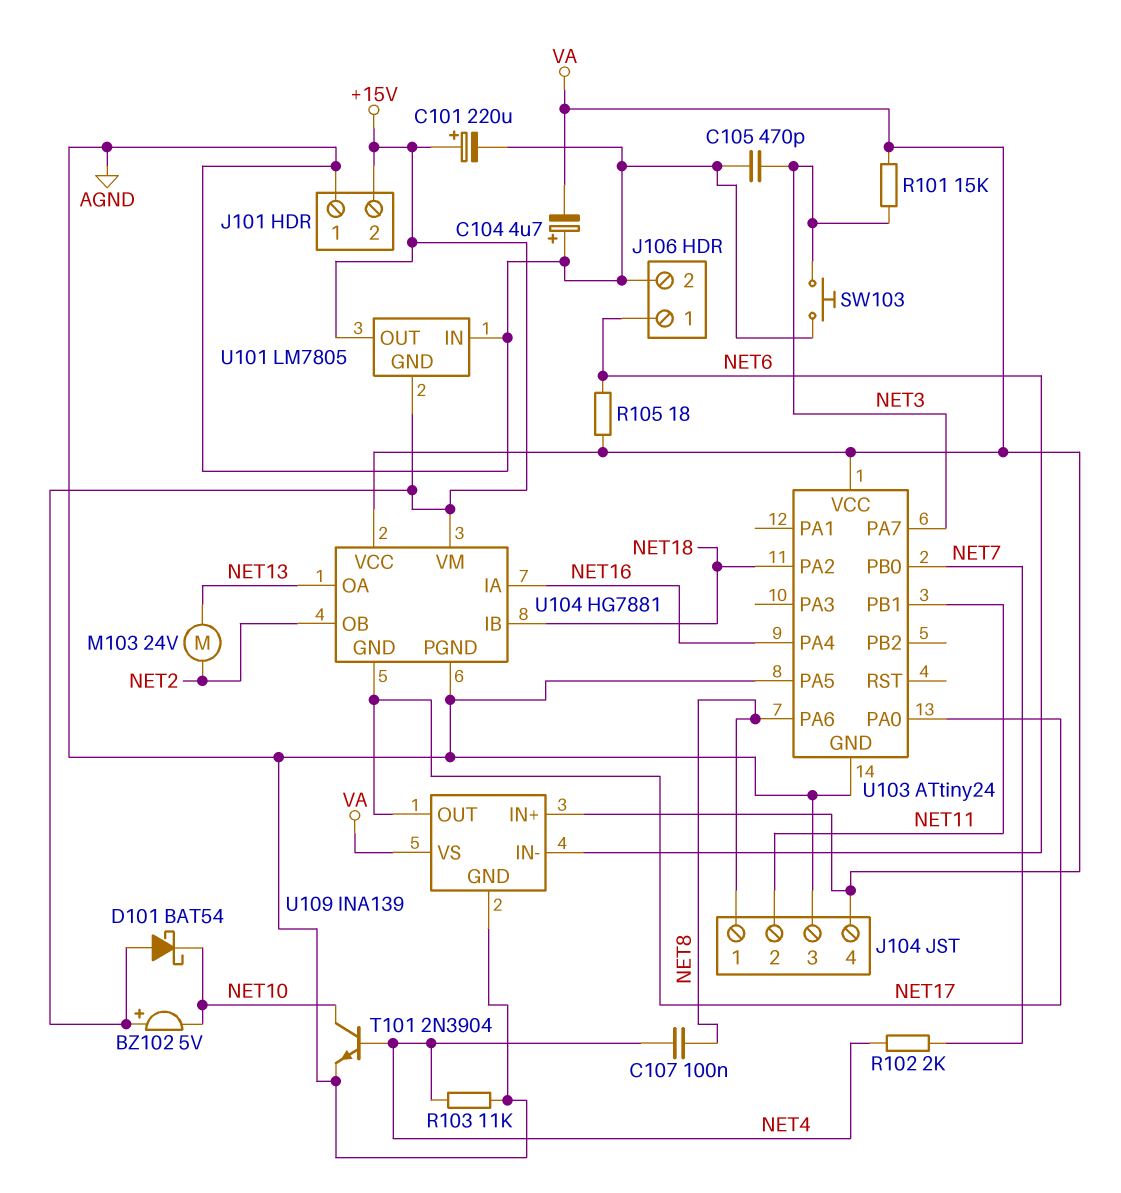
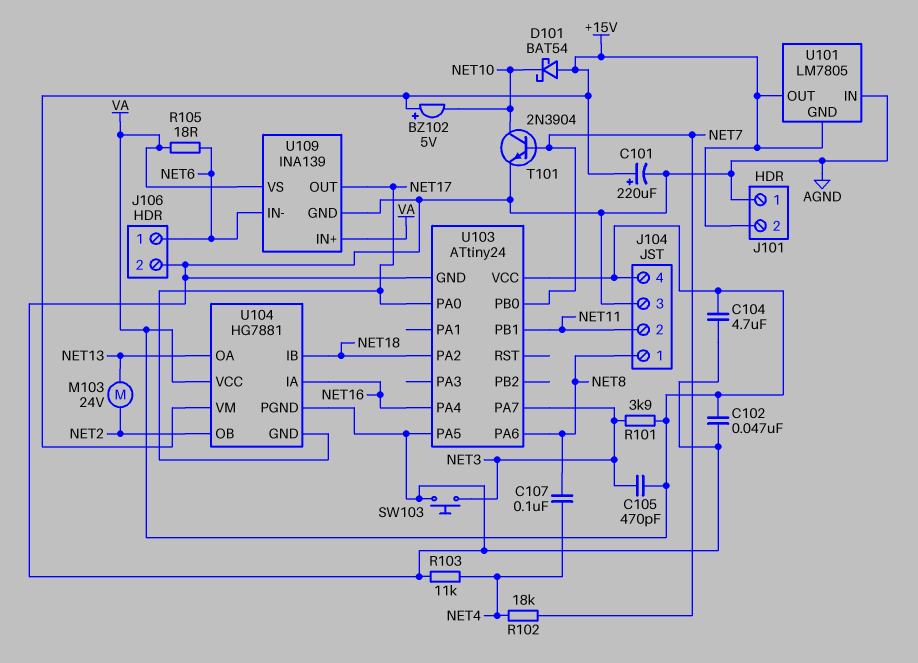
C102: none -> 47nF (AGND, VA)
C104: 4.7uF (plus AGND, minus VA) -> 4.7uF (AGND, VA)
C105: 470pF (AGND, NET3) -> 470pF (NET3, VA)
R101: 15k (NET3, VA) -> 3.9k (NET3, VA)
R102: 2k (NET4, NET7) -> 18k (NET4, NET7)
T101: NPN 2N3904 (B NET4, C NET10, E AGND) -> NPN 2N3904 (B NET7, C NET10, E AGND)

